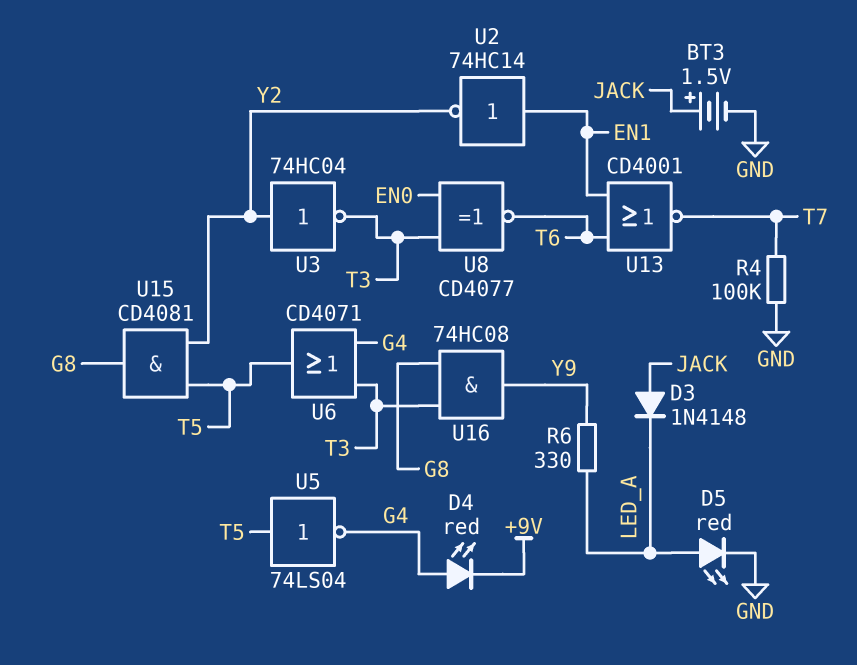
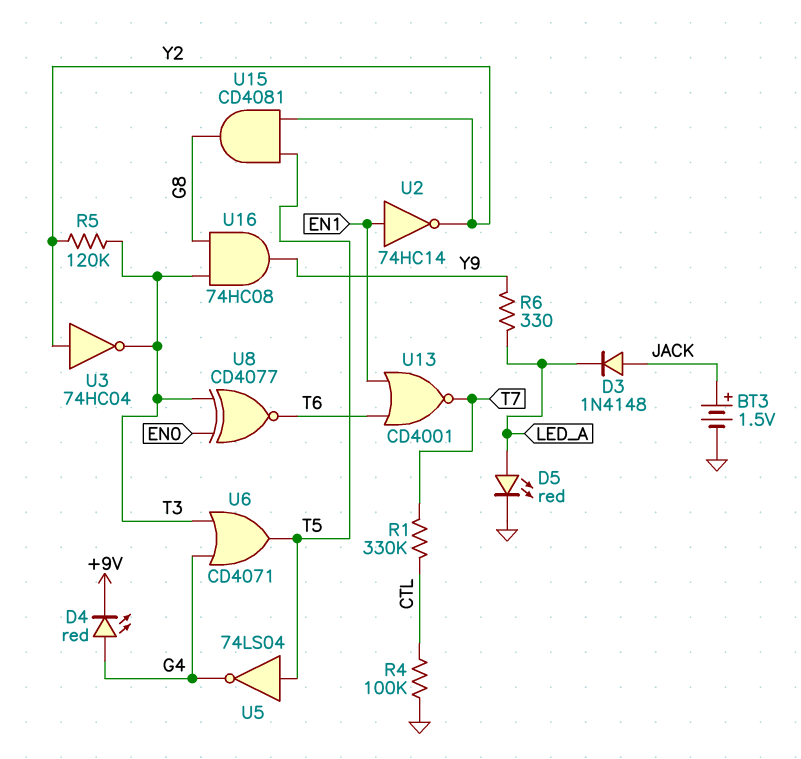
R1: none -> 330k (CTL, T7)
R4: 100k (GND, T7) -> 100k (CTL, GND)
R5: none -> 120k (T3, Y2)

